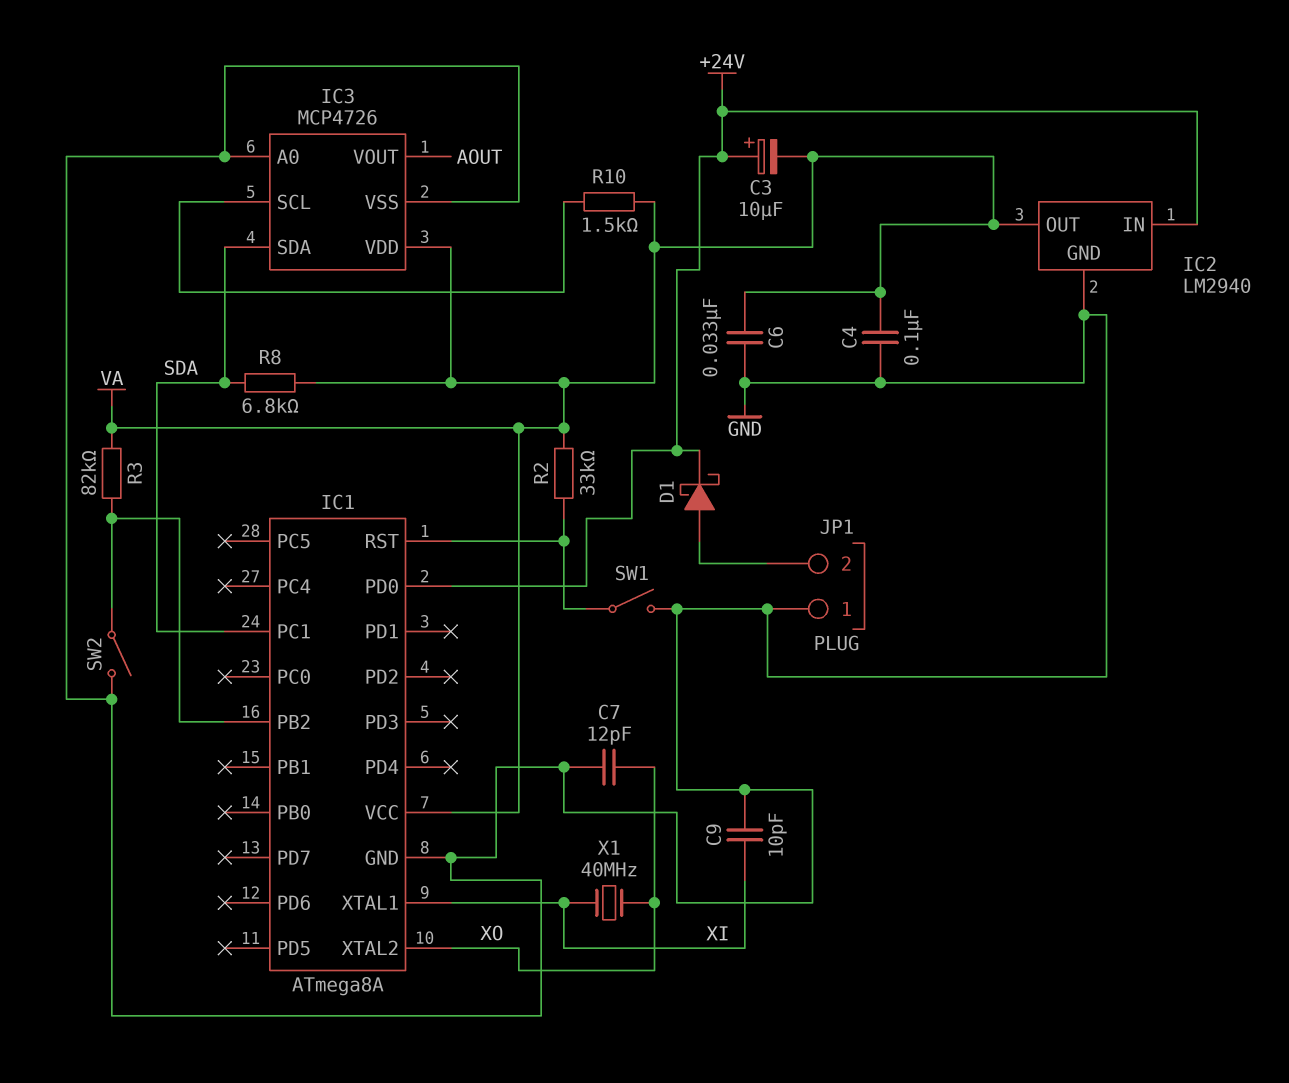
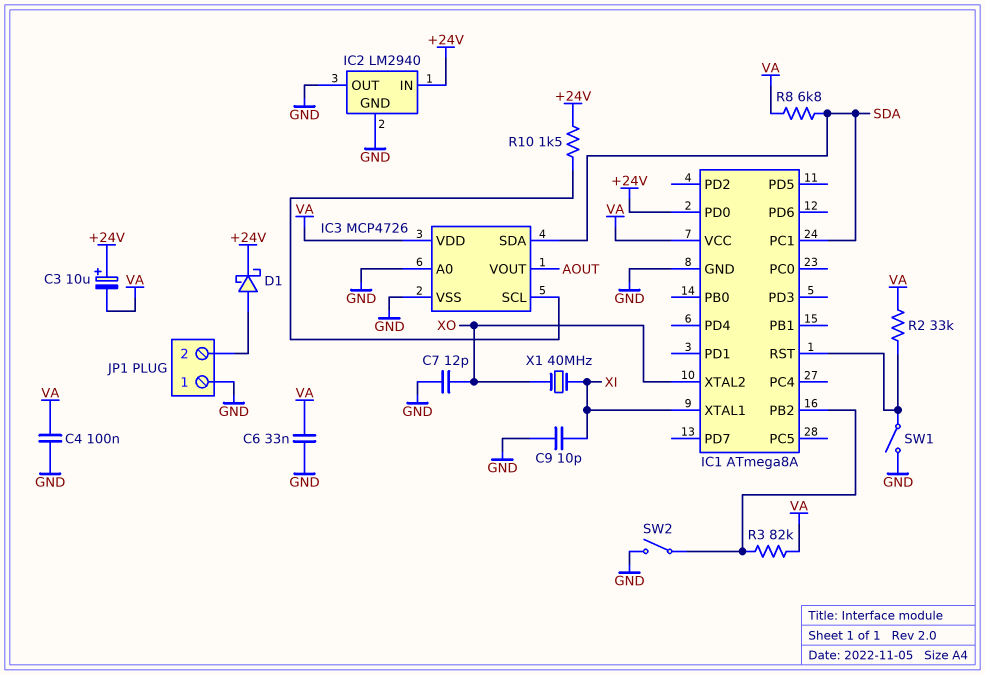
IC2 pin OUT: VA -> GND
R10: 1.5k (IC3/SCL, VA) -> 1.5k (+24V, IC3/SCL)

